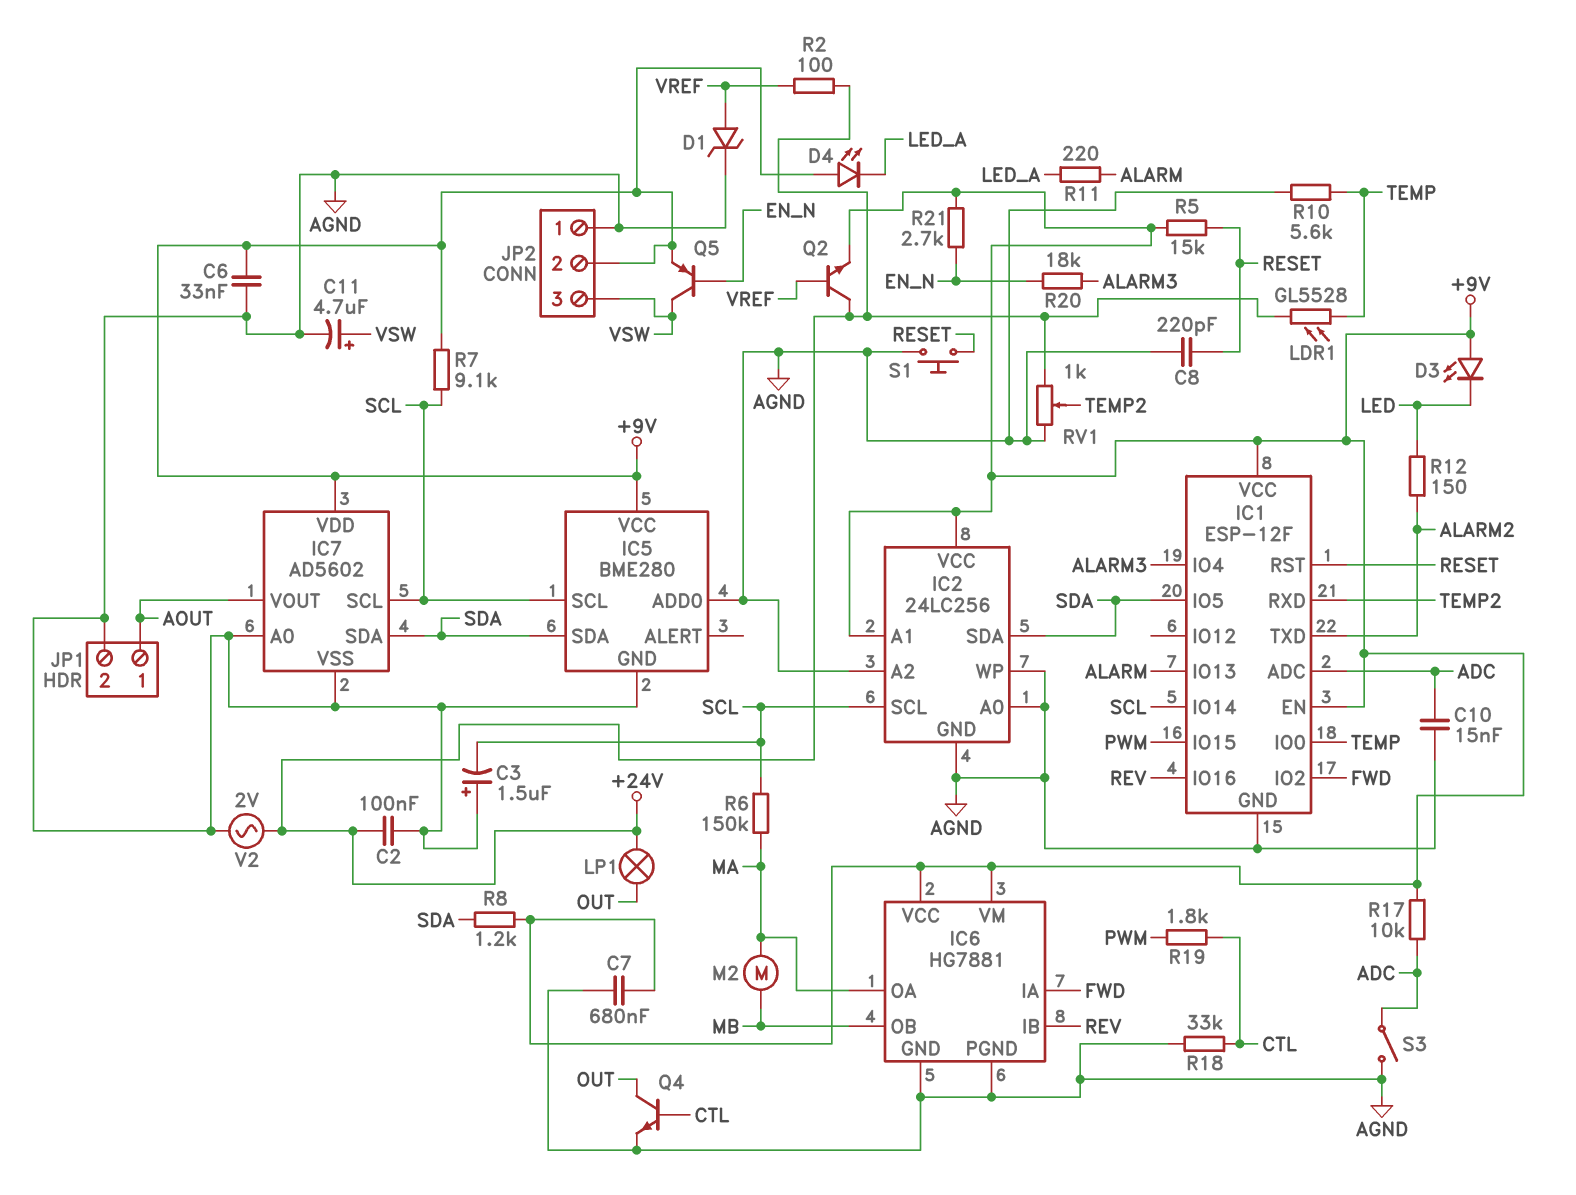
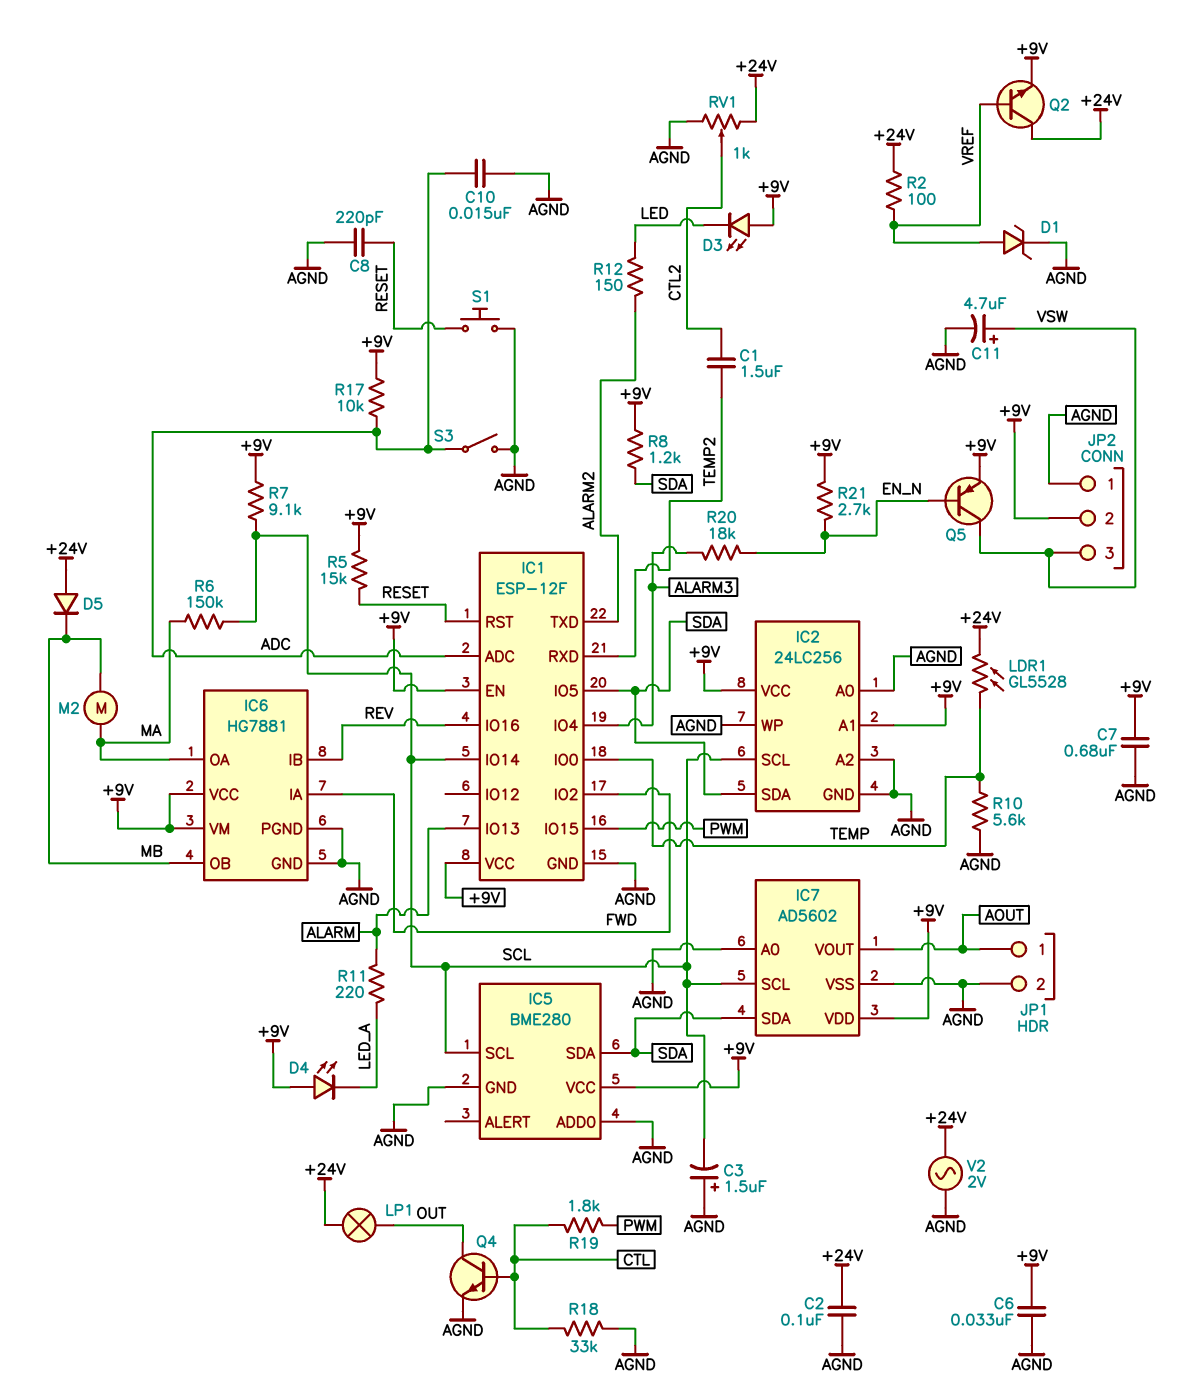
C1: none -> 1.5uF (CTL2, TEMP2)
D5: none -> diode (A +24V, K MB)
RV1: 1k (+24V, AGND, wiper TEMP2) -> 1k (+24V, AGND, wiper CTL2)

